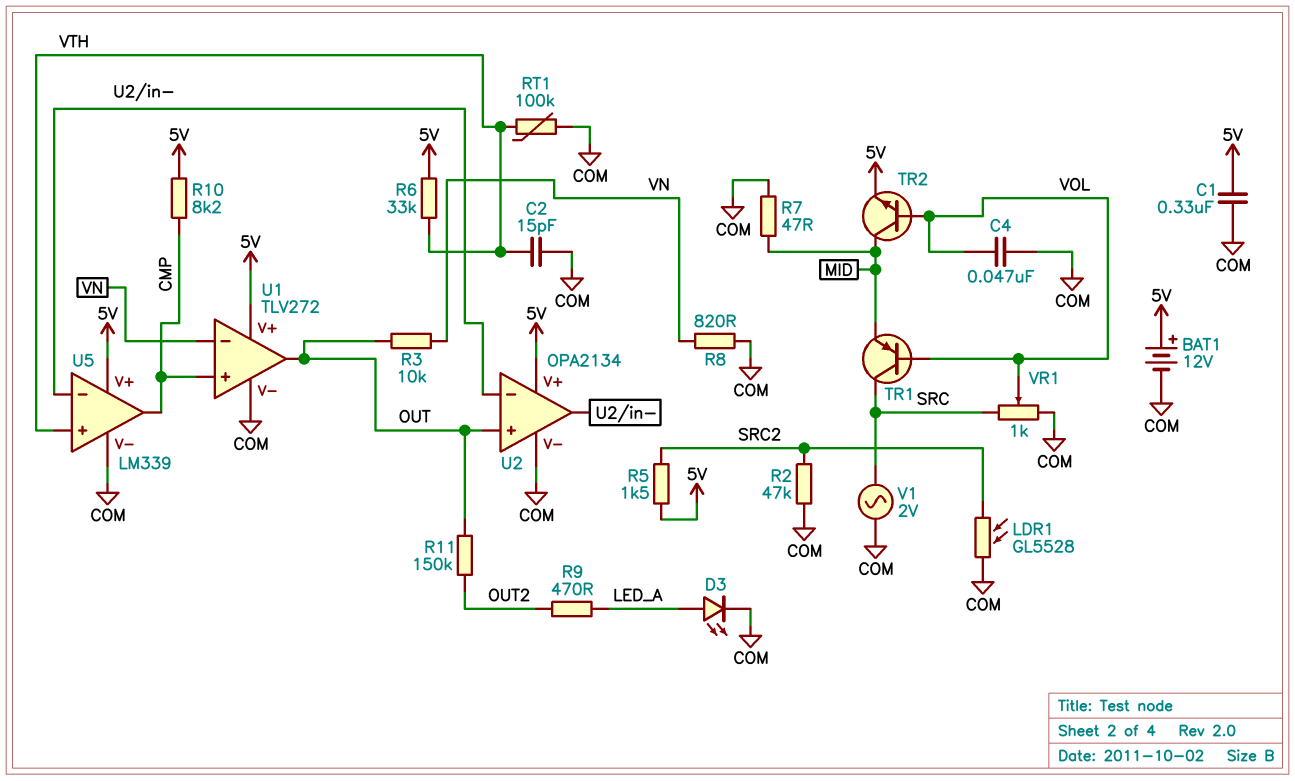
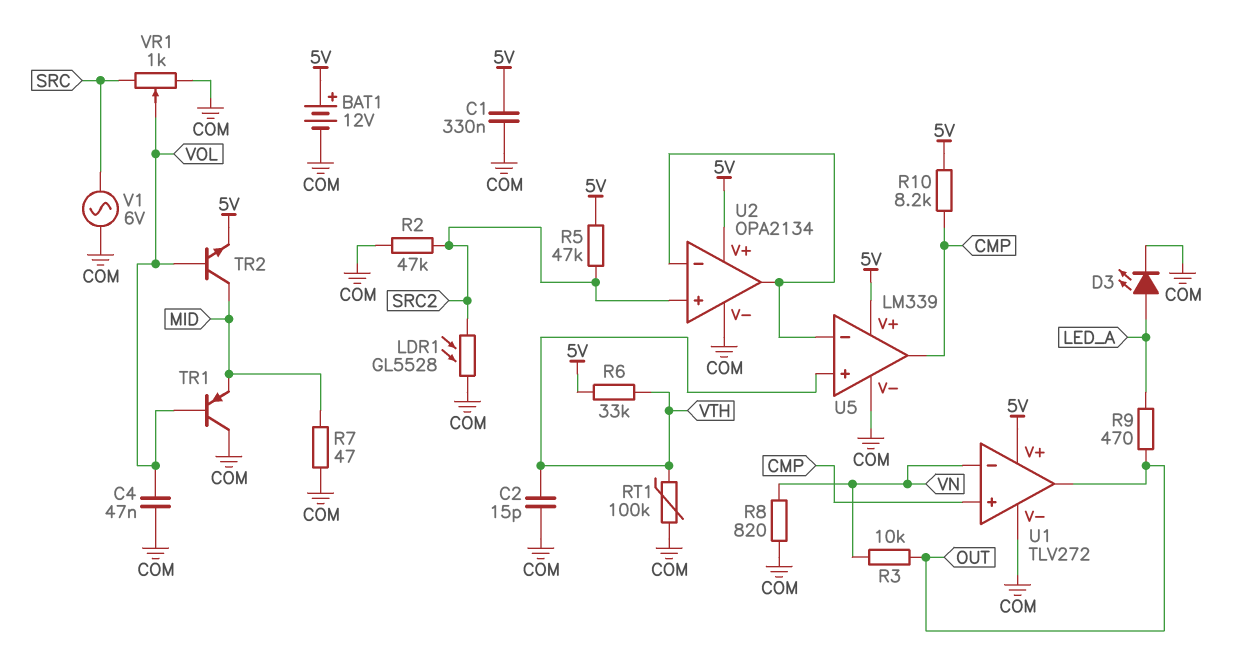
R5: 1.5k (5V, SRC2) -> 47k (5V, SRC2)
R9: 470 (LED_A, OUT2) -> 470 (LED_A, OUT)
R11: 150k (OUT, OUT2) -> none
TR1: PNP (B VOL, C SRC, E MID) -> PNP (B VOL, C COM, E MID)
U2 pin in+: OUT -> SRC2
V1: AC 2V (COM, SRC) -> AC 6V (COM, SRC)

